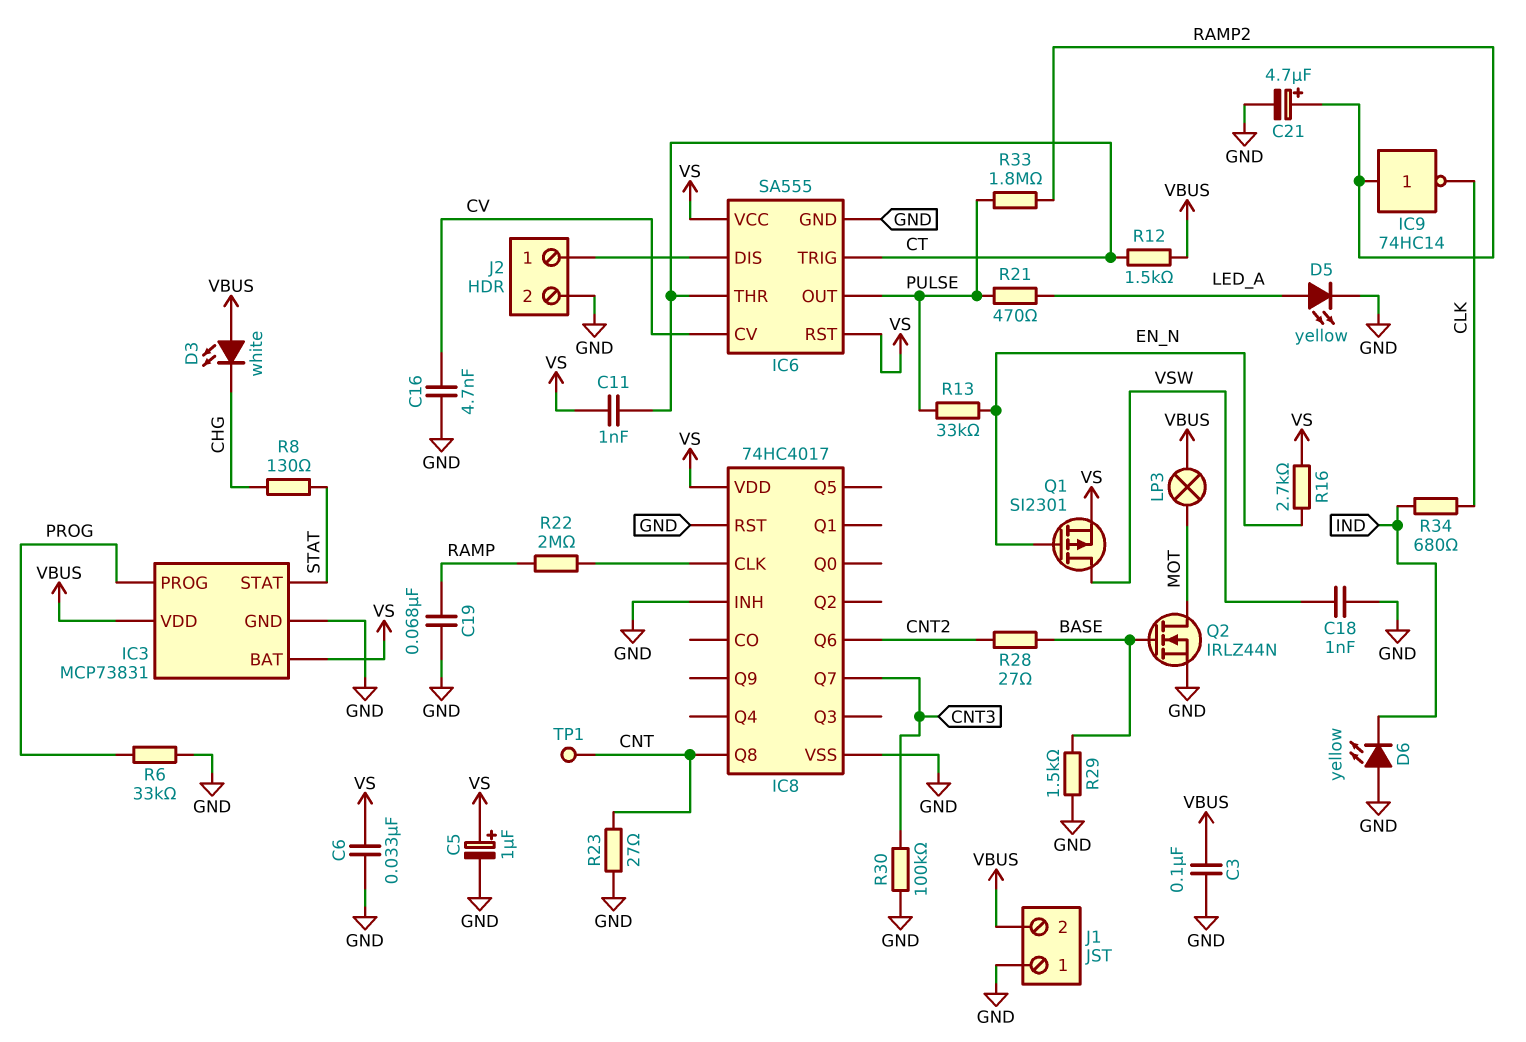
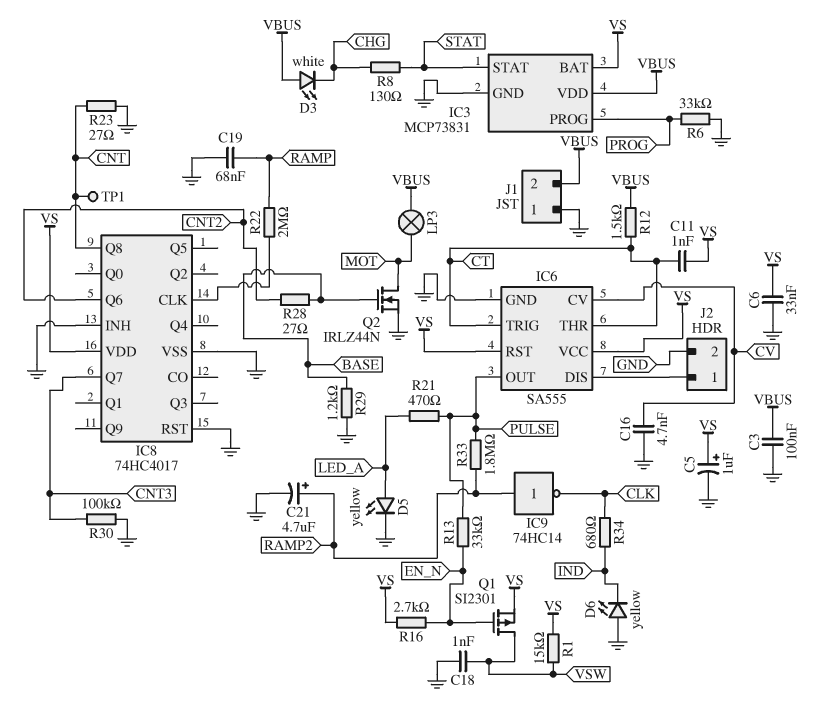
R1: none -> 15k (VS, VSW)
R29: 1.5k (BASE, GND) -> 1.2k (BASE, GND)

